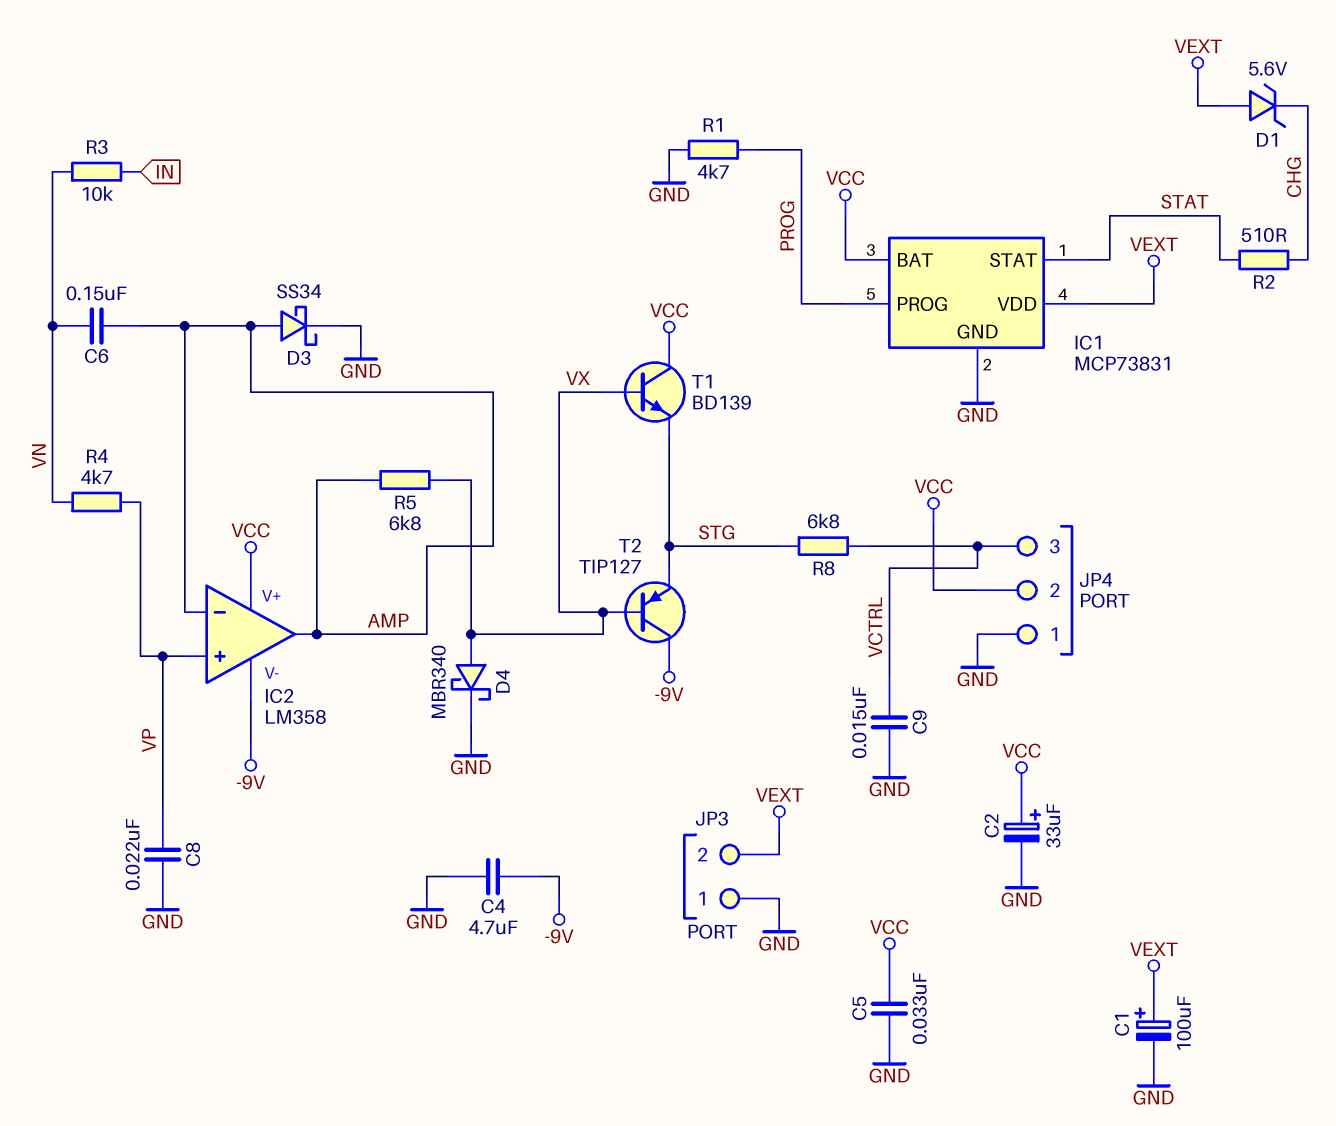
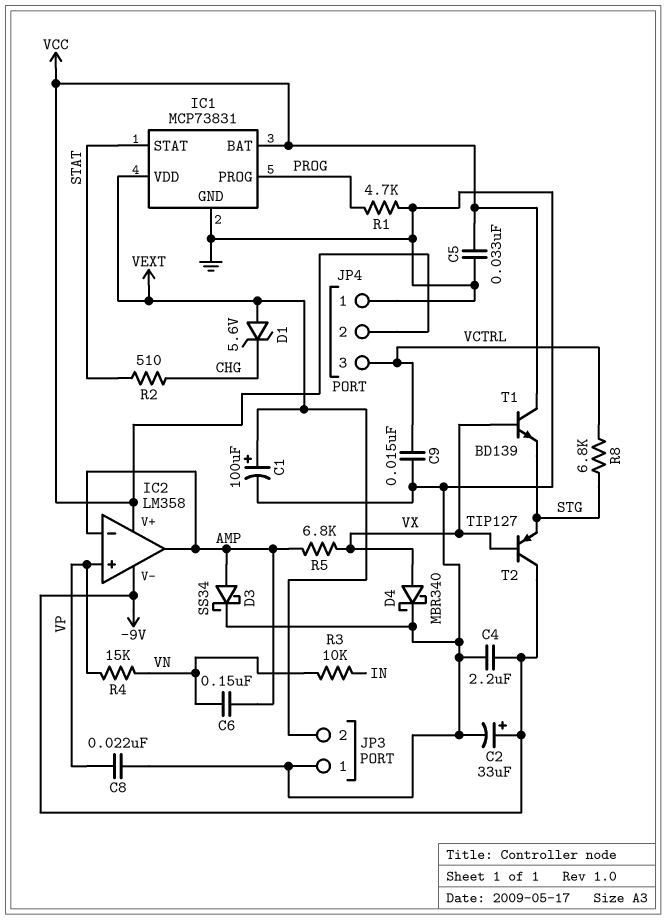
C2: 33uF (plus VCC, minus GND) -> 33uF (plus -9V, minus GND)
C4: 4.7uF (-9V, GND) -> 2.2uF (-9V, GND)
R4: 4.7k (VN, VP) -> 15k (VN, VP)

